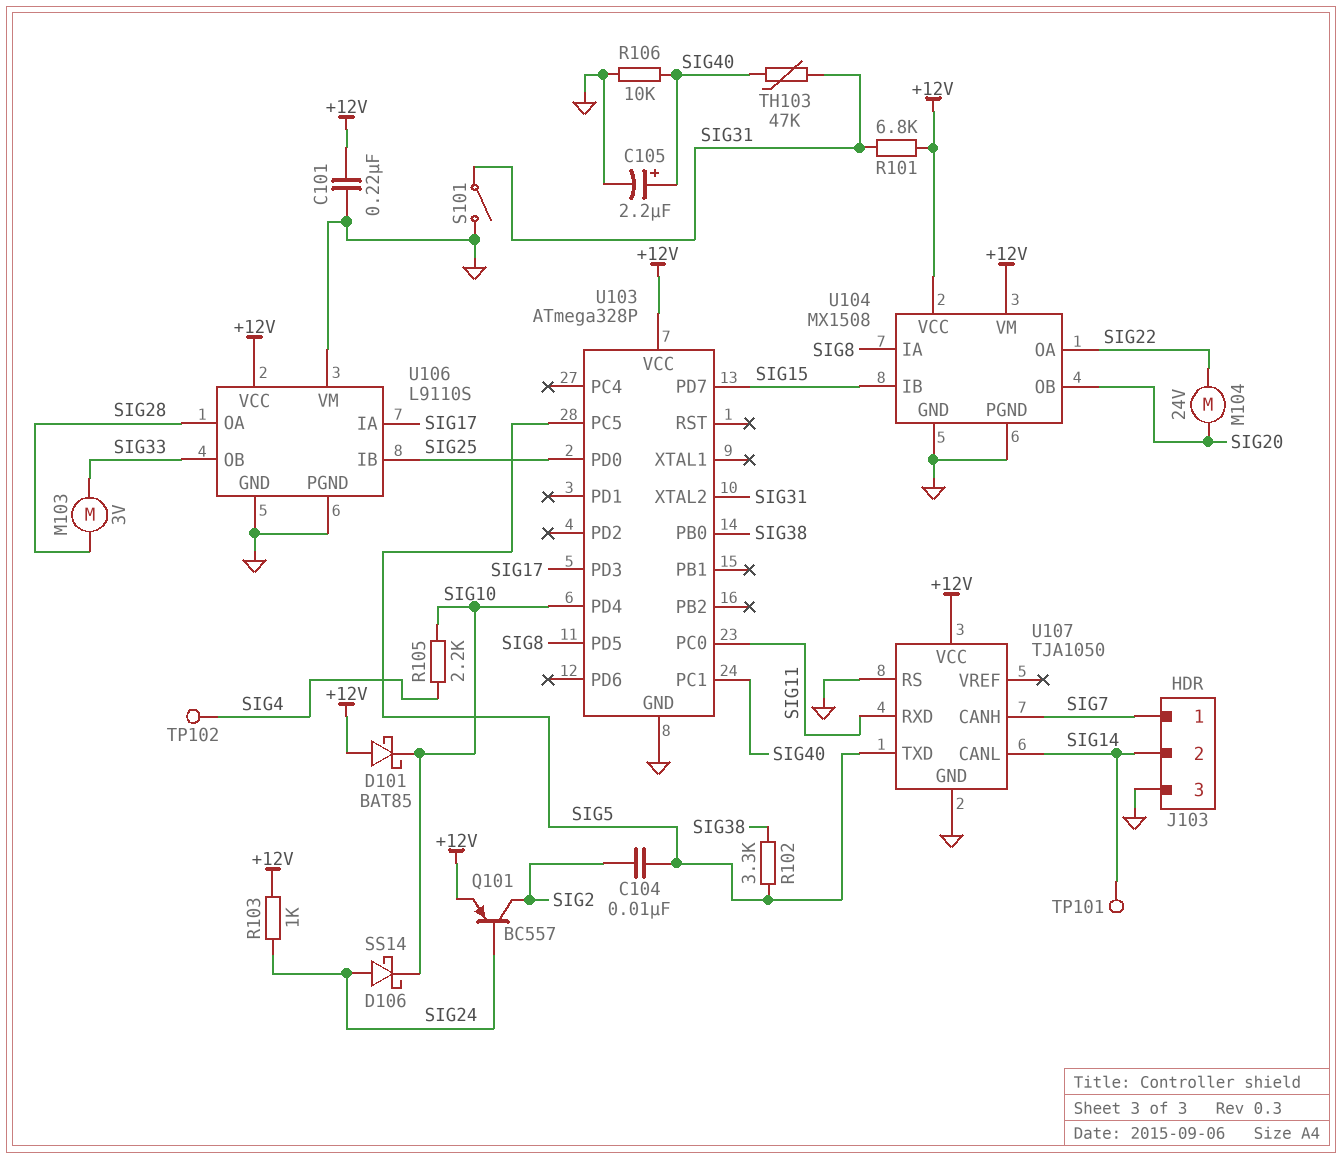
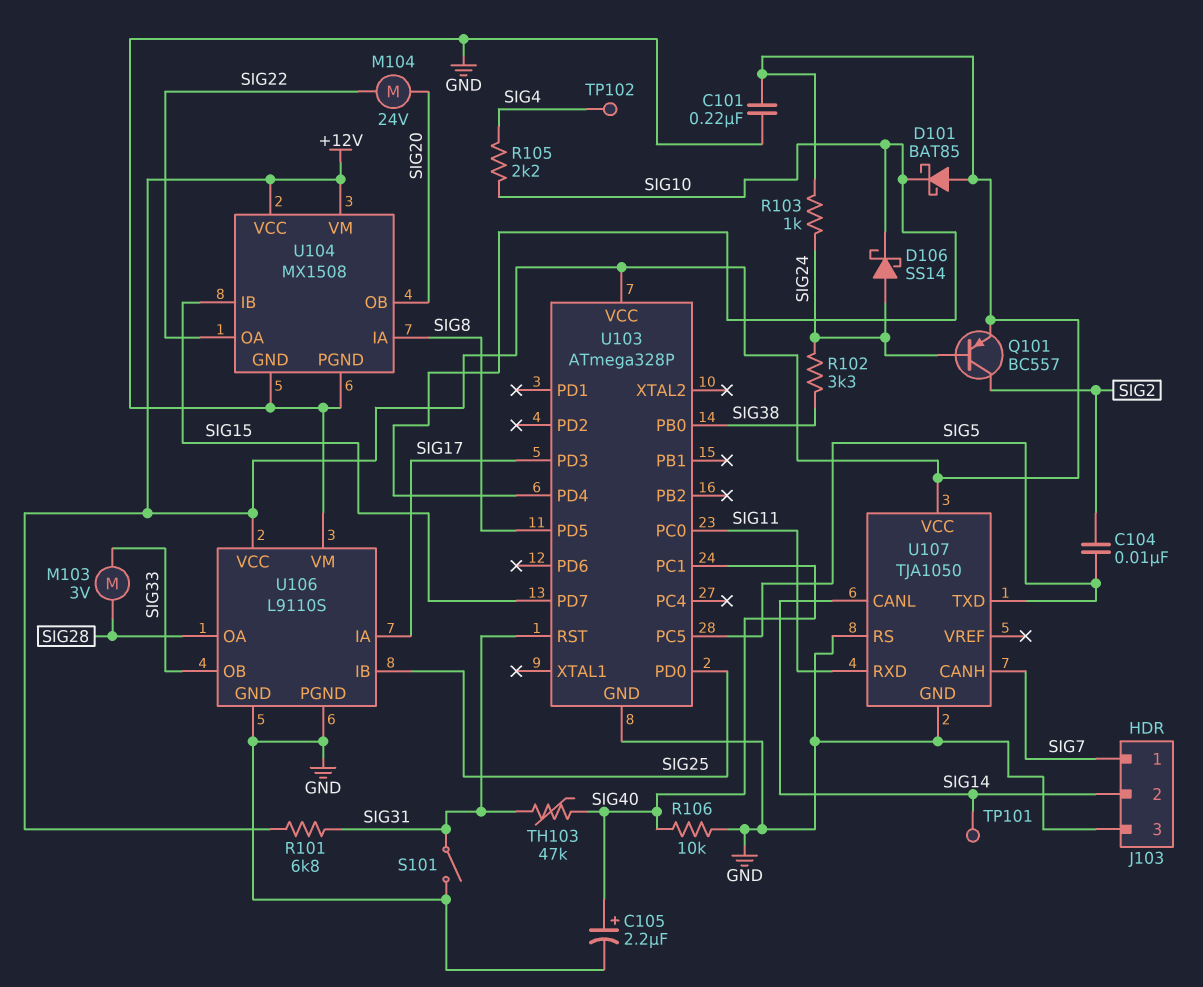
R102: 3.3k (SIG5, SIG38) -> 3.3k (SIG24, SIG38)
U103 pin RST: none -> SIG31
U103 pin XTAL2: SIG31 -> none

